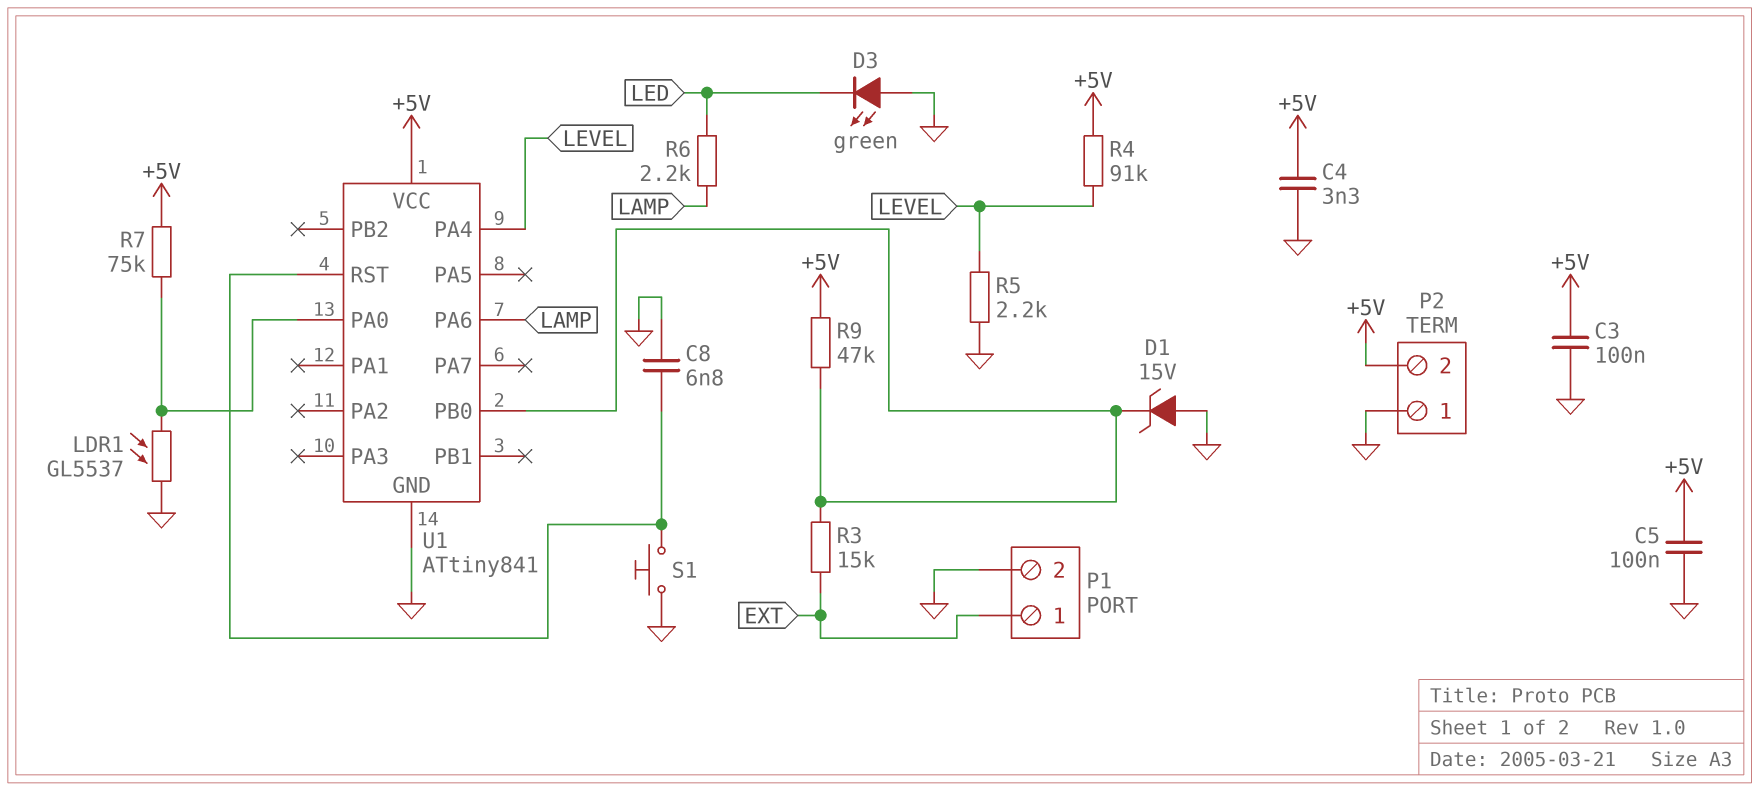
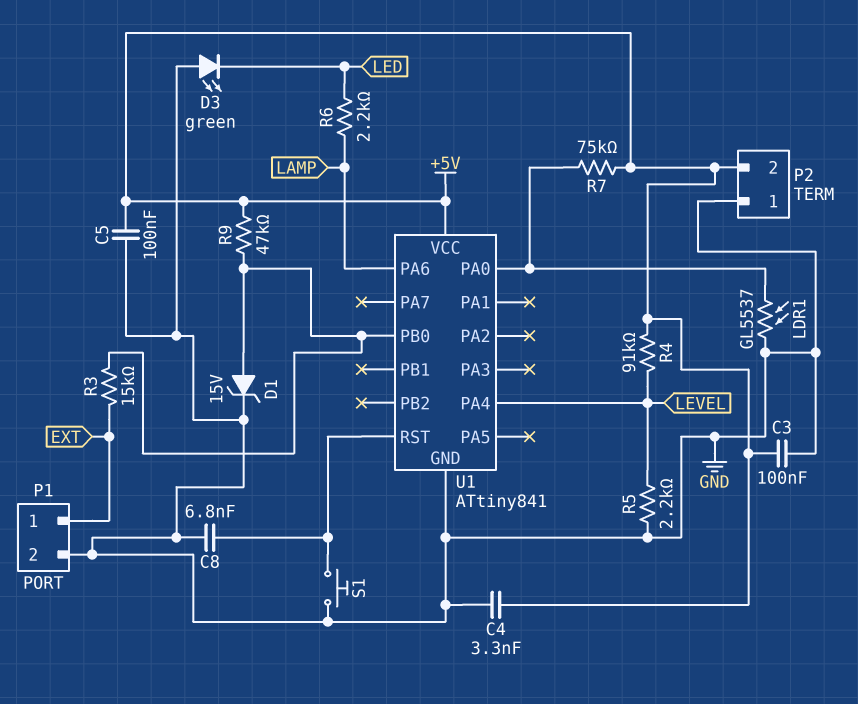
D1: zener 15V (A GND, K U1/PB0) -> zener 15V (A U1/PB0, K GND)

